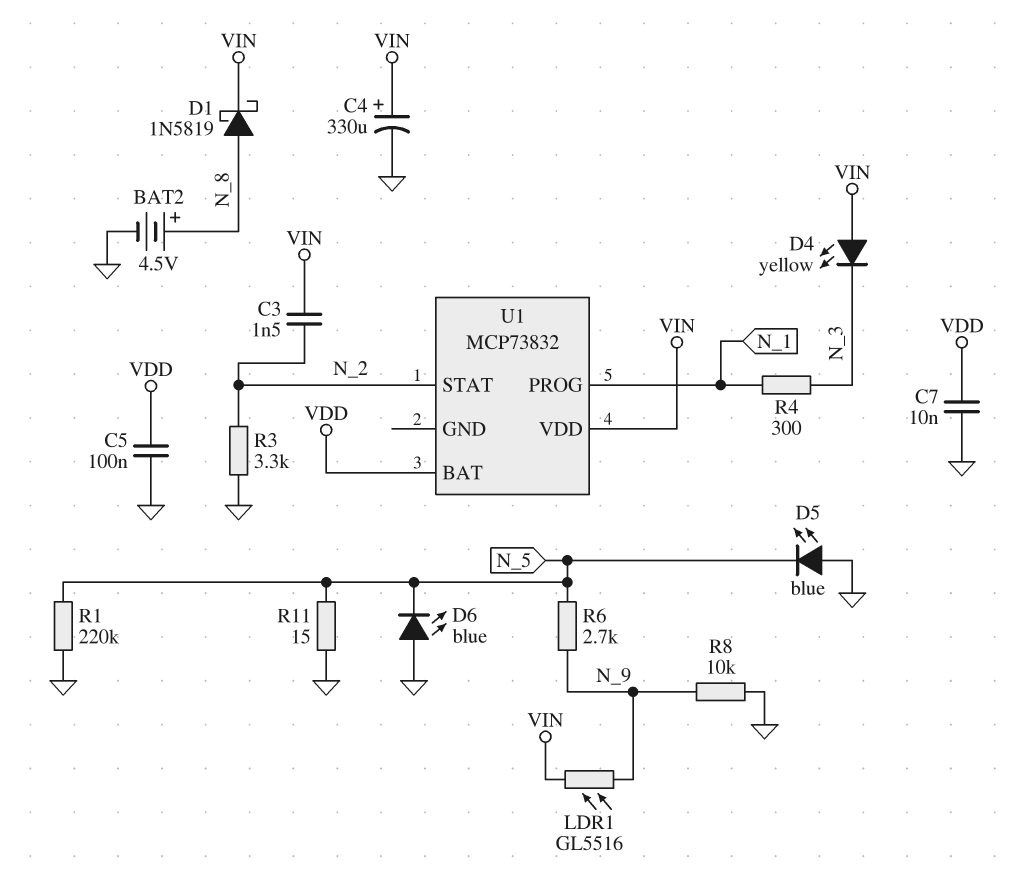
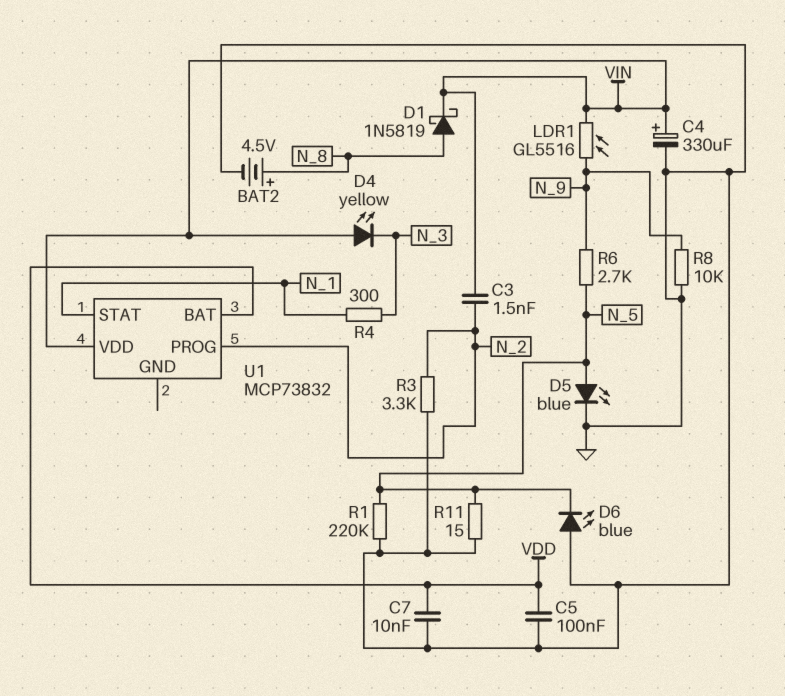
D5: LED blue (A GND, K N_5) -> LED blue (A N_5, K GND)
U1 pin PROG: N_1 -> N_2
U1 pin STAT: N_2 -> N_1

